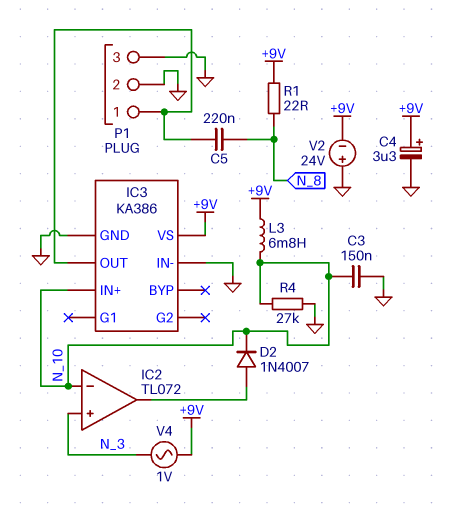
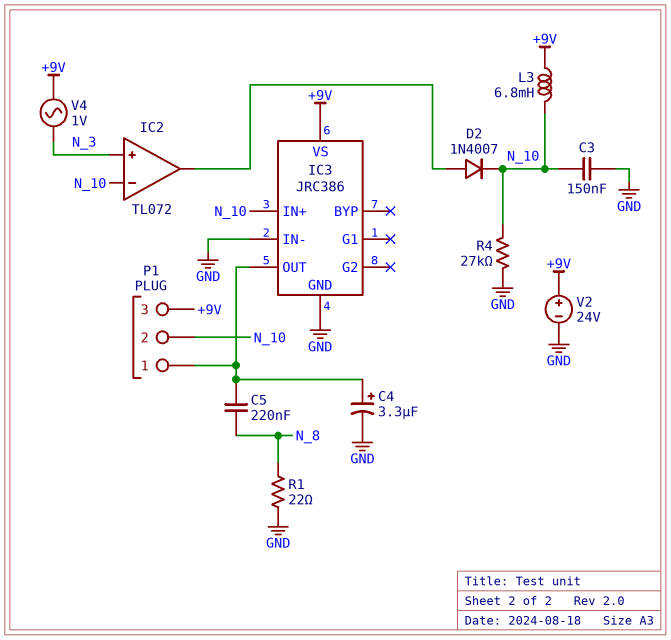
C4: 3.3uF (plus +9V, minus GND) -> 3.3uF (plus IC3/OUT, minus GND)
IC3: KA386 -> JRC386
P1 pin 2: GND -> N_10
P1 pin 3: GND -> +9V
R1: 22 (+9V, N_8) -> 22 (GND, N_8)
V2: 24V (plus GND, minus +9V) -> 24V (plus +9V, minus GND)

